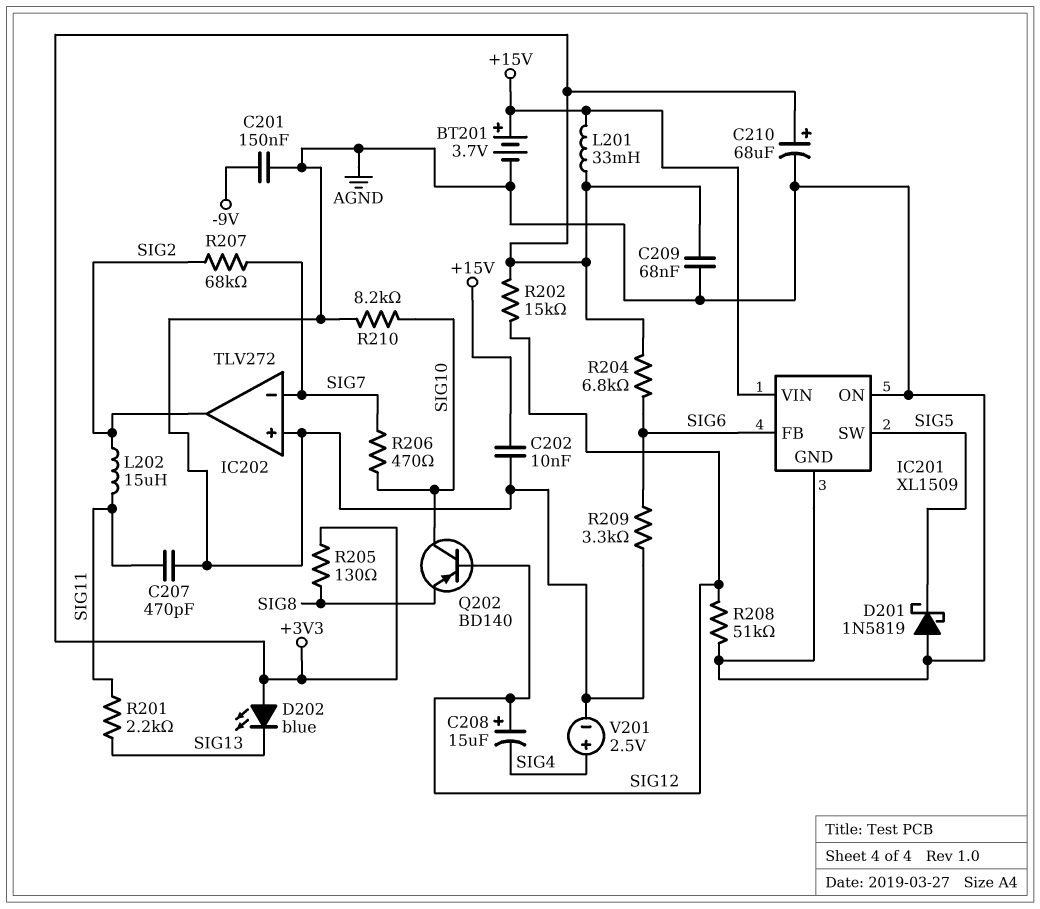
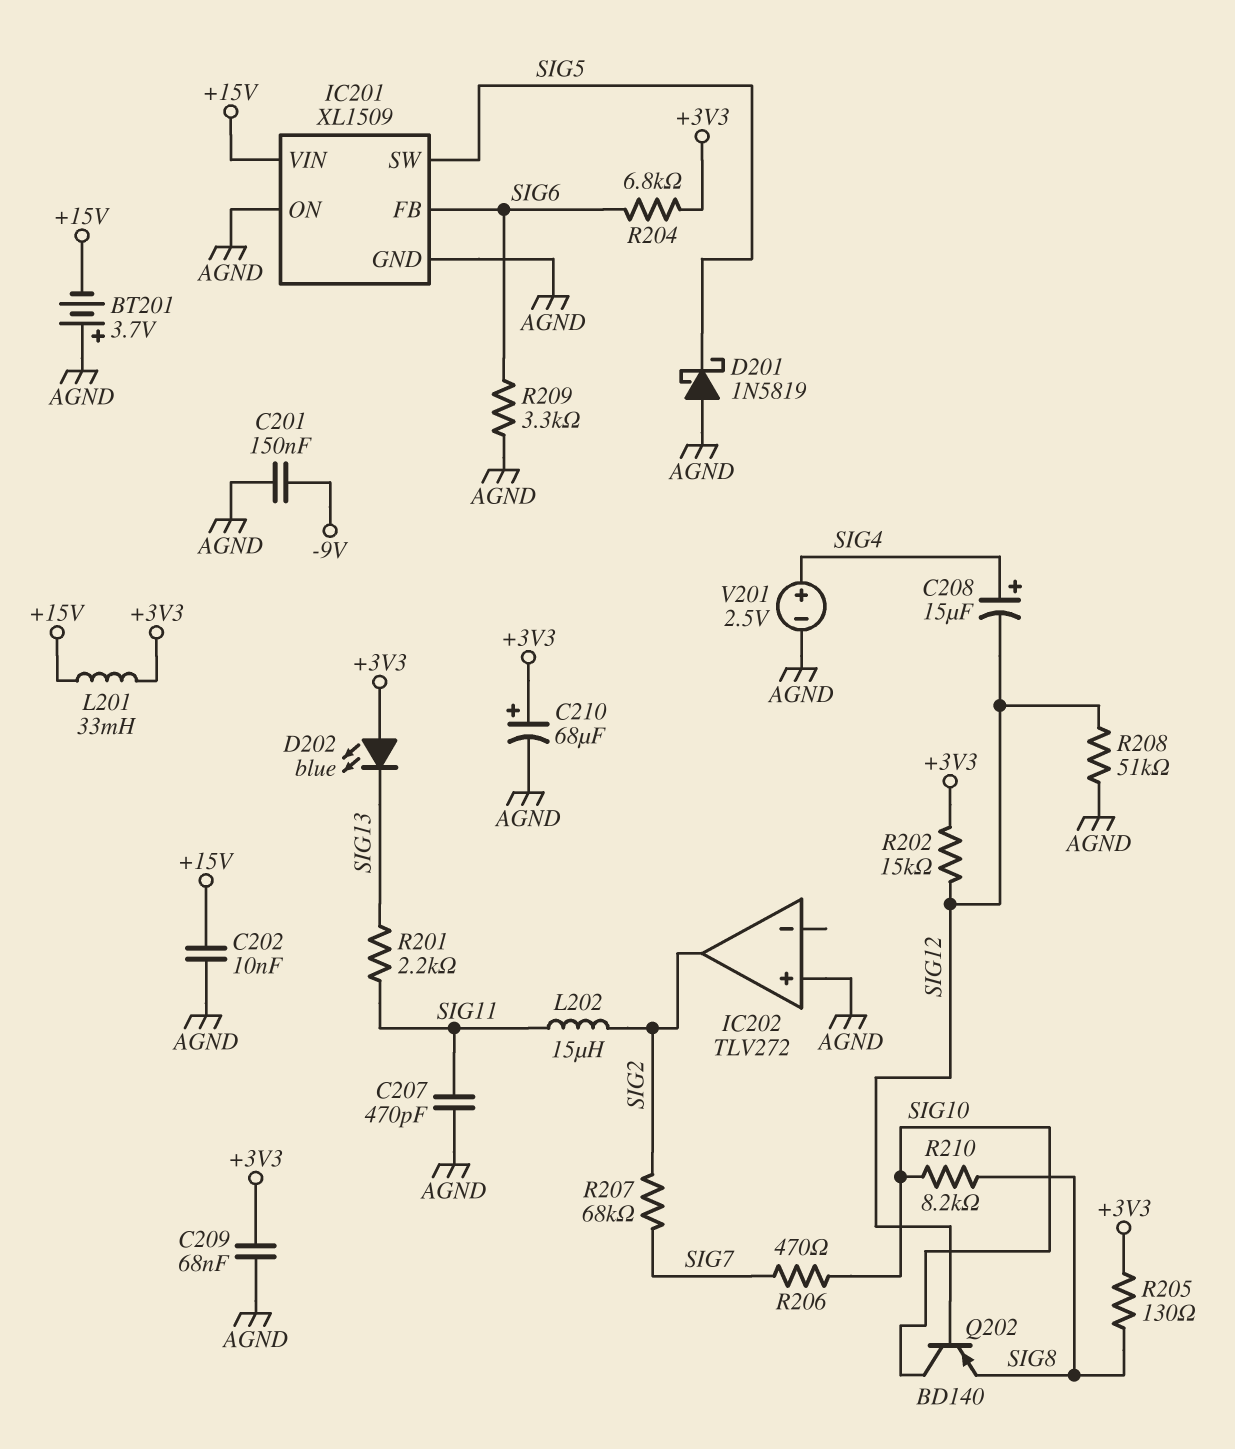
BT201: 3.7V (plus +15V, minus AGND) -> 3.7V (plus AGND, minus +15V)
C208: 15uF (plus SIG12, minus SIG4) -> 15uF (plus SIG4, minus SIG12)
IC202 pin in-: SIG7 -> none
R210: 8.2k (AGND, SIG10) -> 8.2k (SIG8, SIG10)

